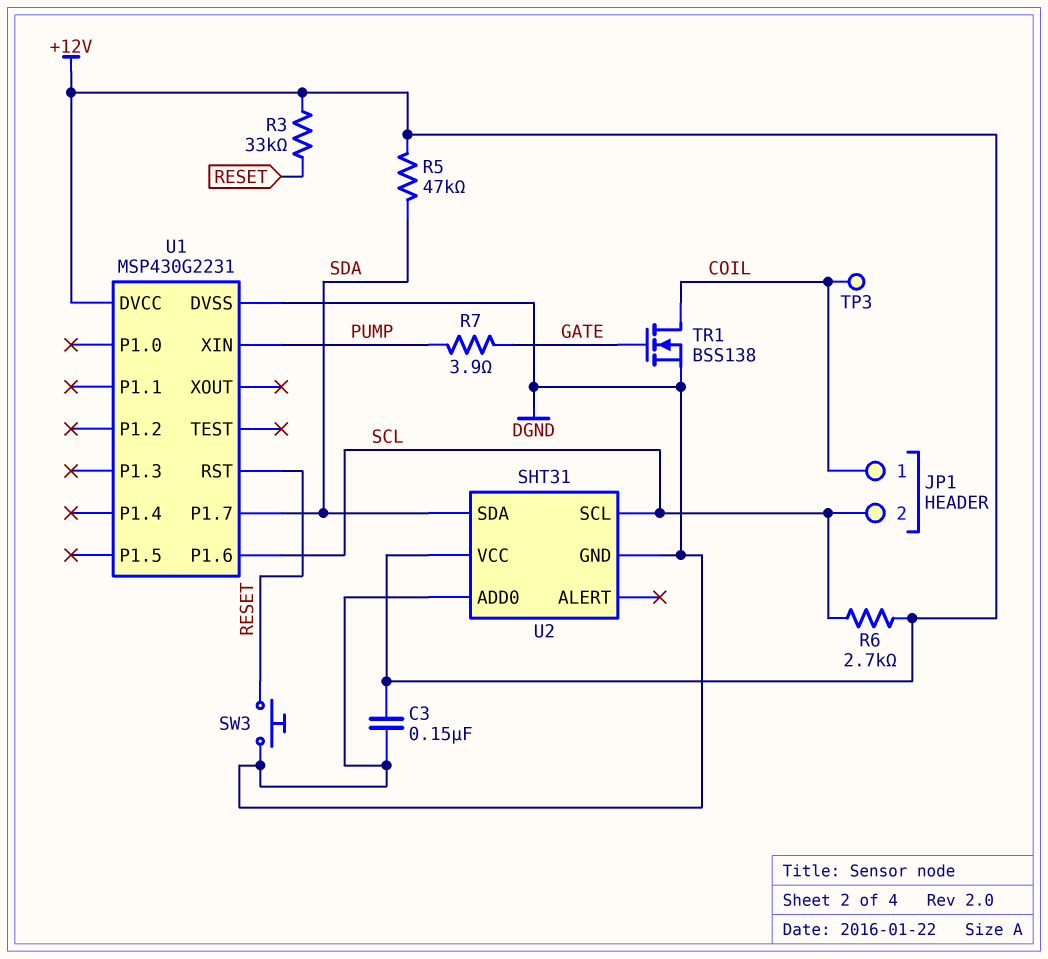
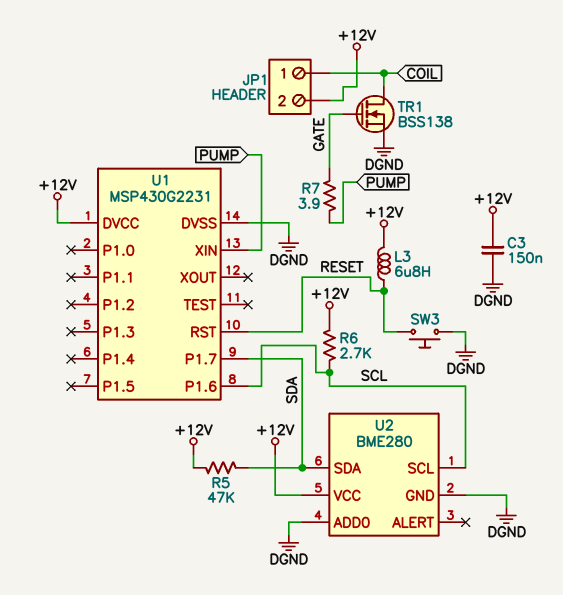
JP1 pin 2: SCL -> +12V
L3: none -> 6.8uH (+12V, RESET)
R3: 33k (+12V, RESET) -> none
TP3: test point (COIL) -> none
U2: SHT31 -> BME280

